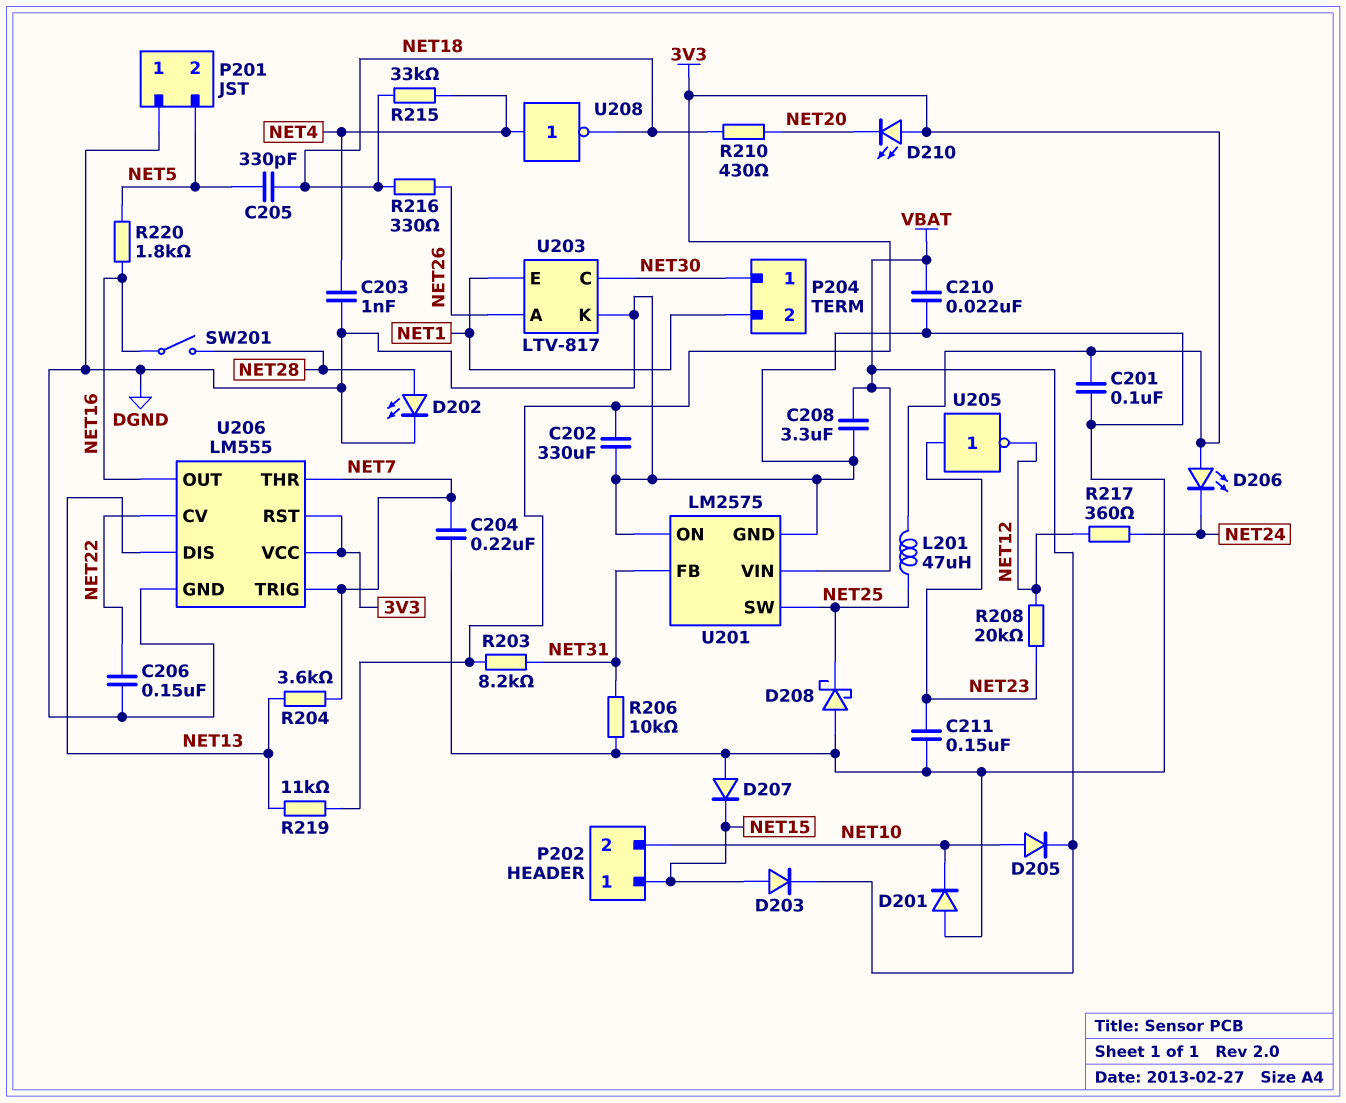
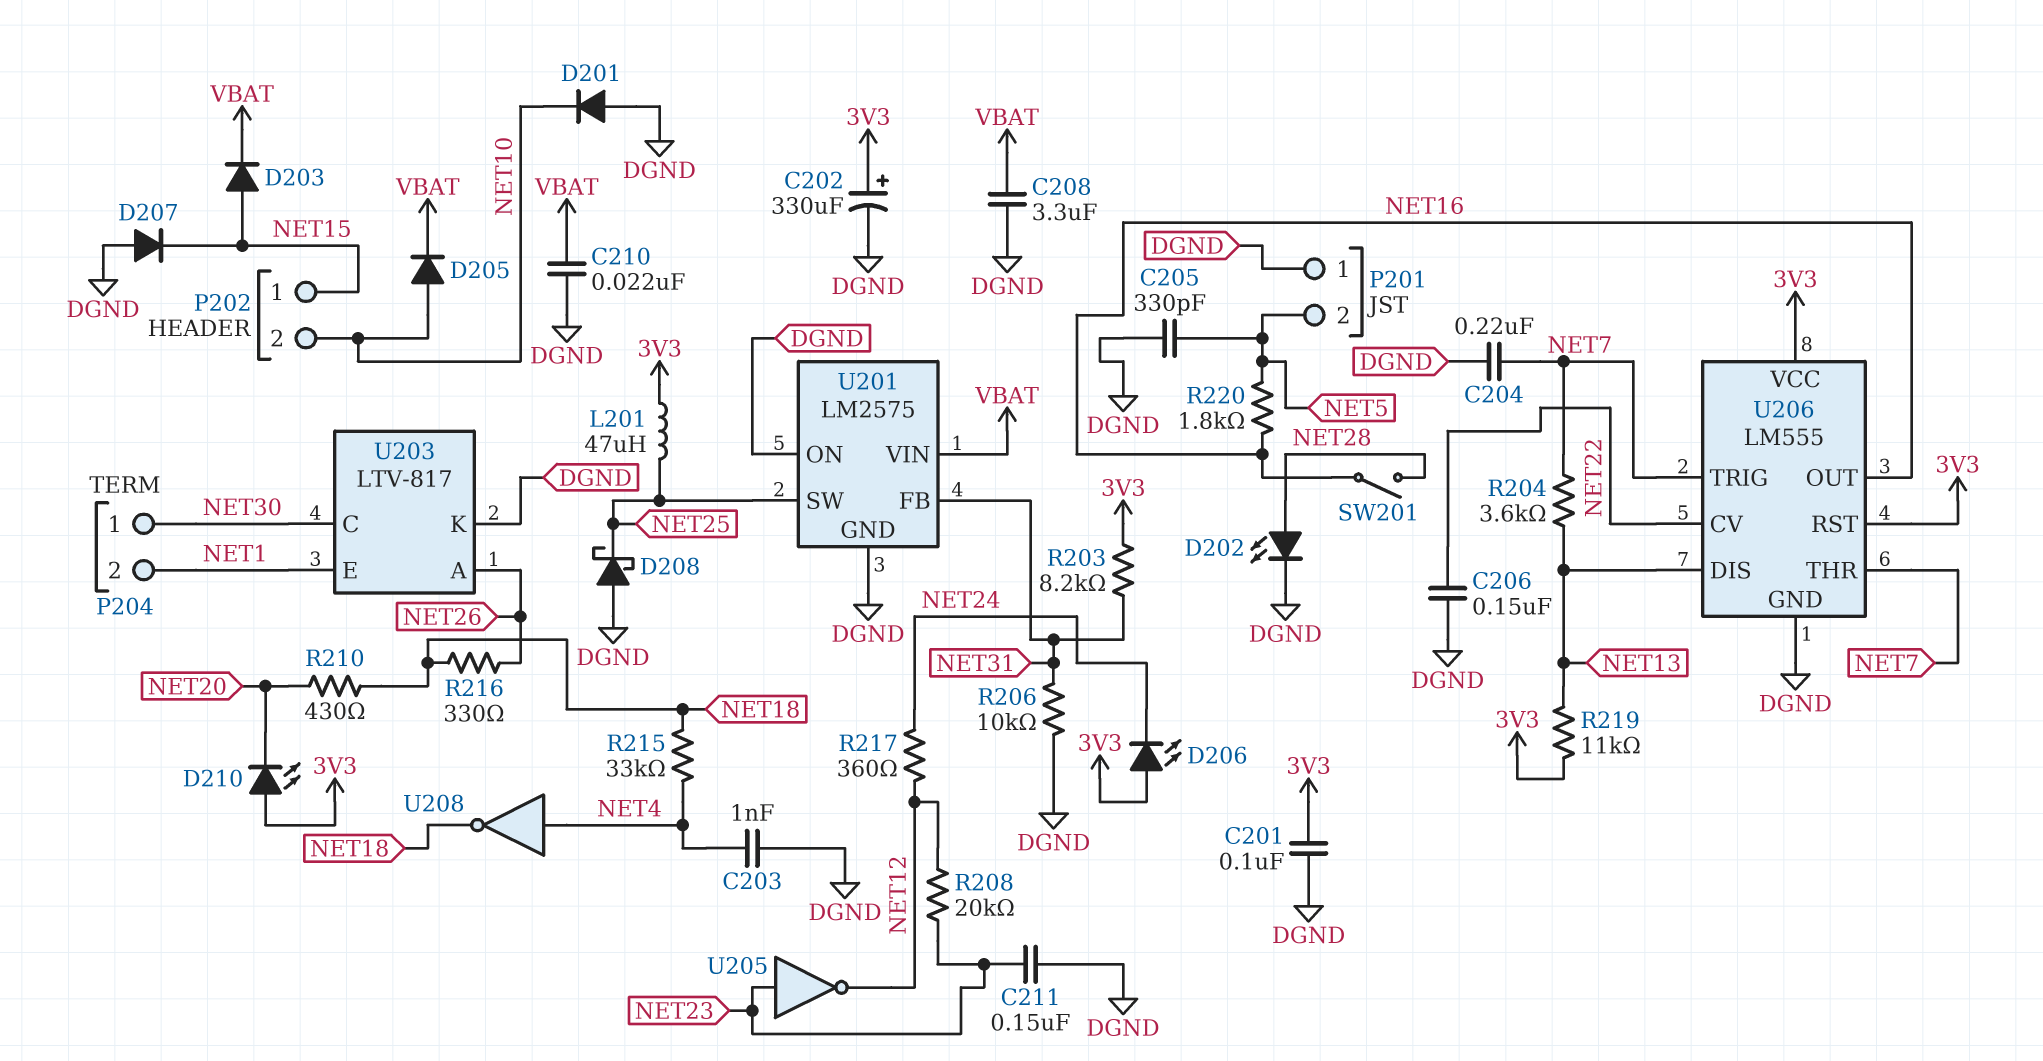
C202: 330uF (3V3, DGND) -> 330uF (plus 3V3, minus DGND)
C205: 330pF (NET5, NET18) -> 330pF (DGND, NET5)

